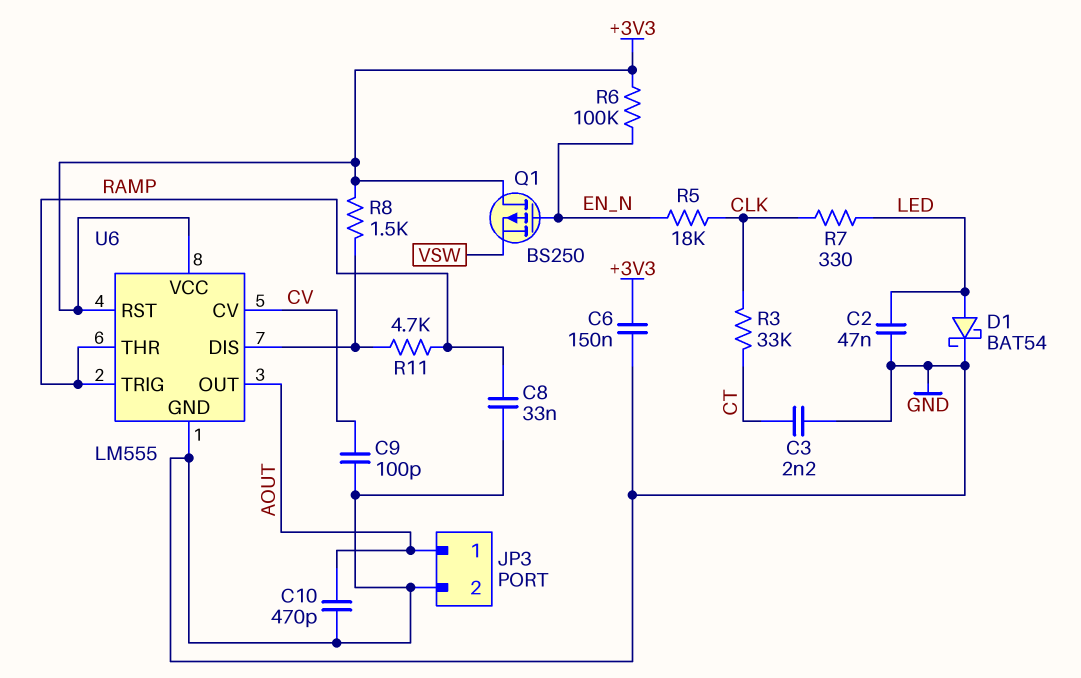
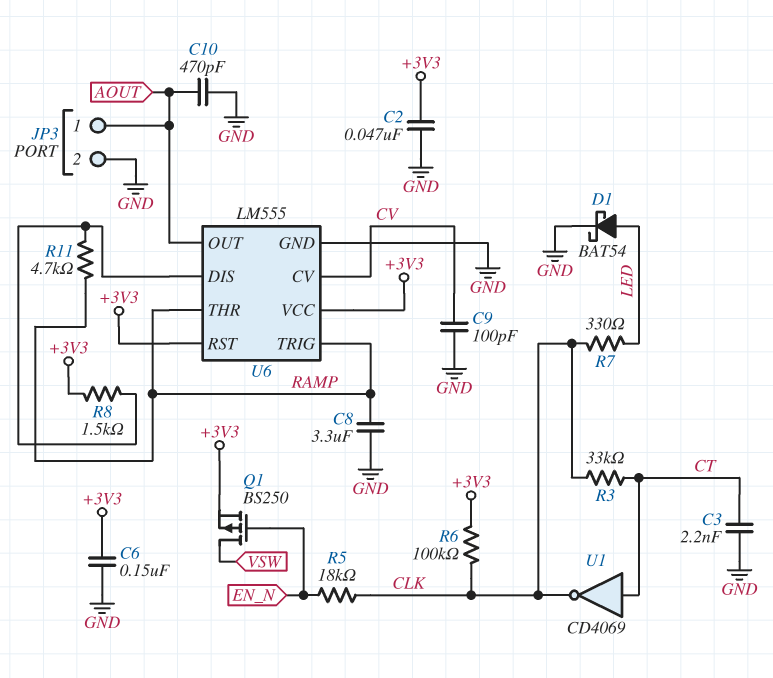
C2: 47nF (GND, LED) -> 47nF (+3V3, GND)
C8: 33nF (GND, RAMP) -> 3.3uF (GND, RAMP)
Q1: PMOS BS250 (G EN_N, D +3V3, S VSW) -> PMOS BS250 (G EN_N, D VSW, S +3V3)
R6: 100k (+3V3, EN_N) -> 100k (+3V3, CLK)
U1: none -> NOT CD4069 (in CT, out CLK)

